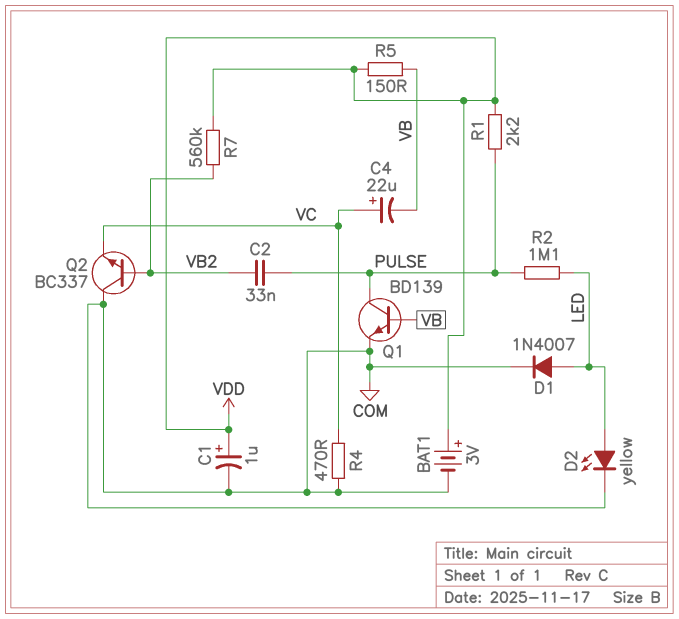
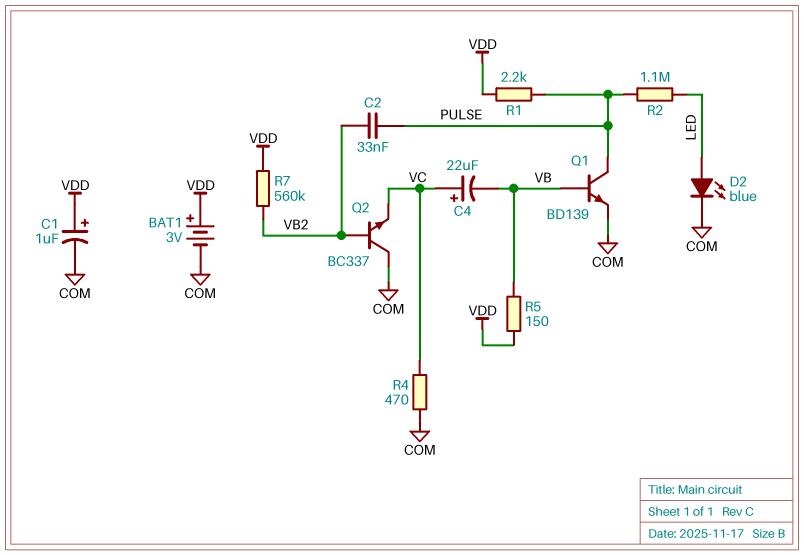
D1: diode 1N4007 (A LED, K COM) -> none
D2: LED yellow (A LED, K COM) -> LED blue (A LED, K COM)

